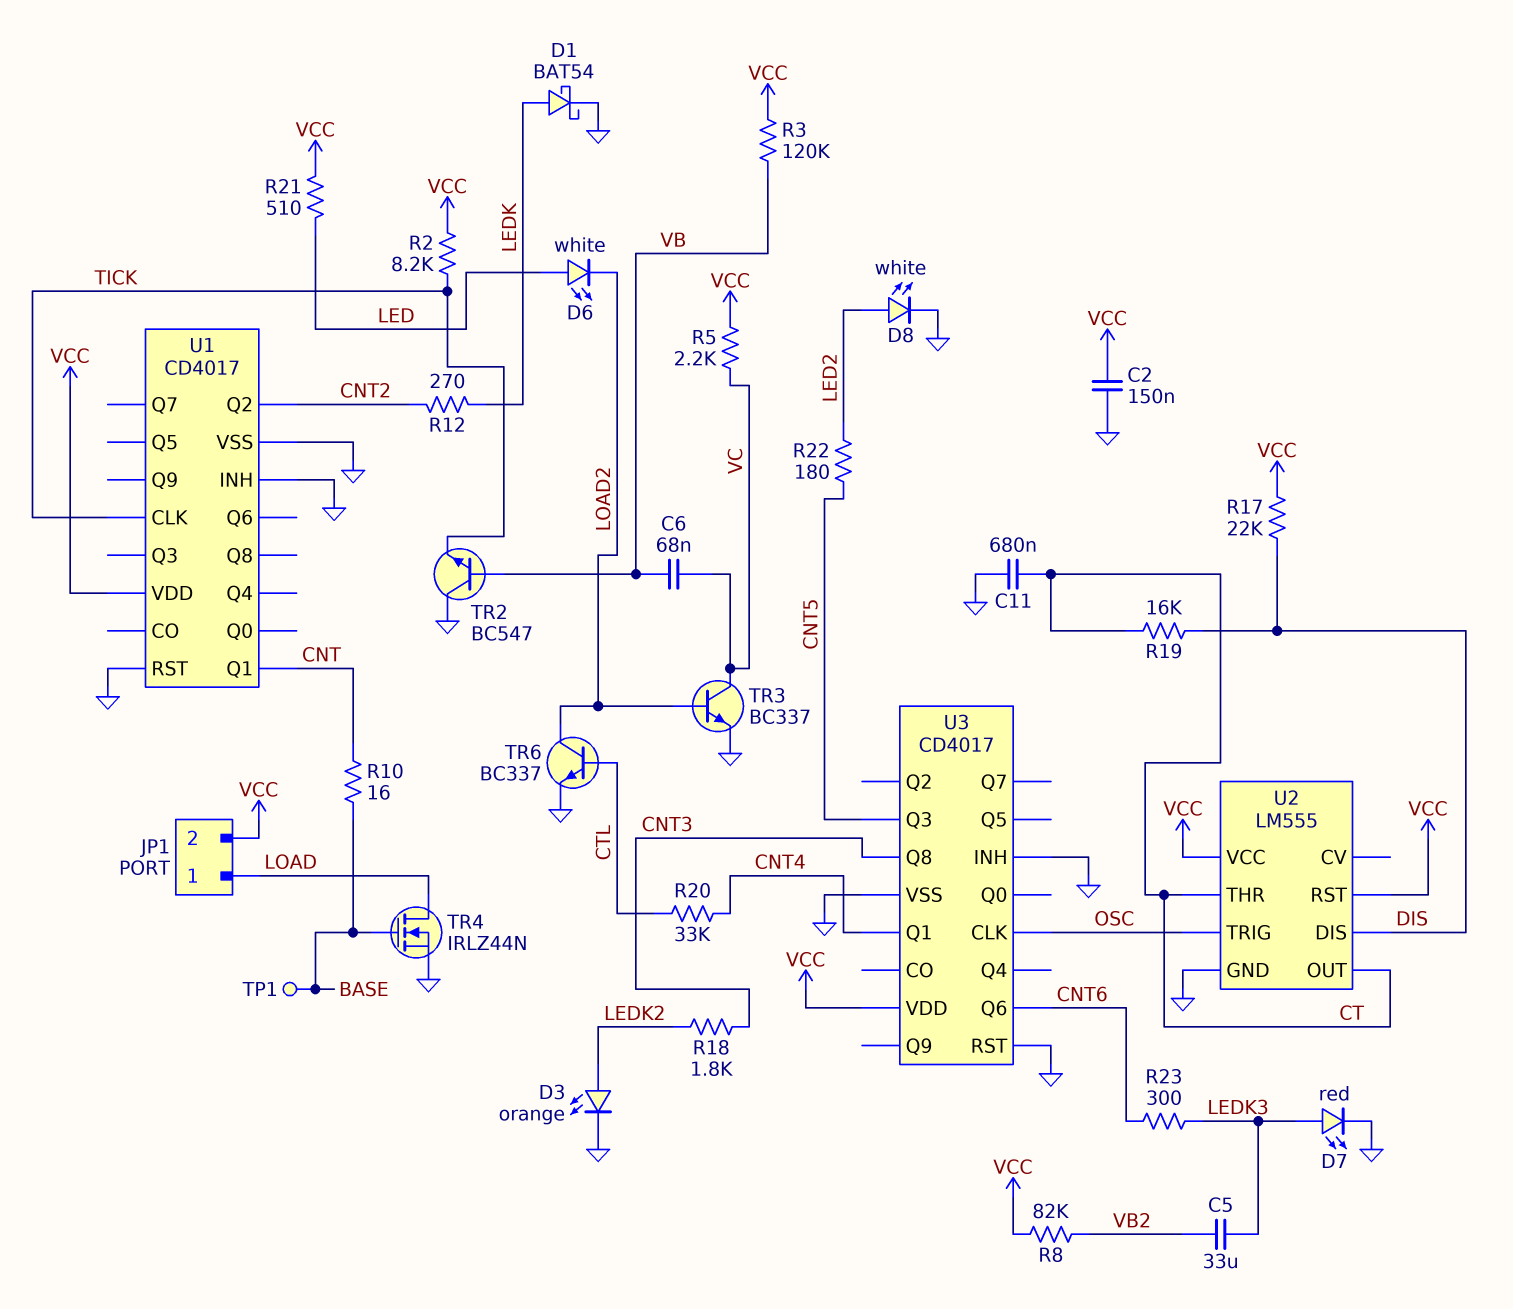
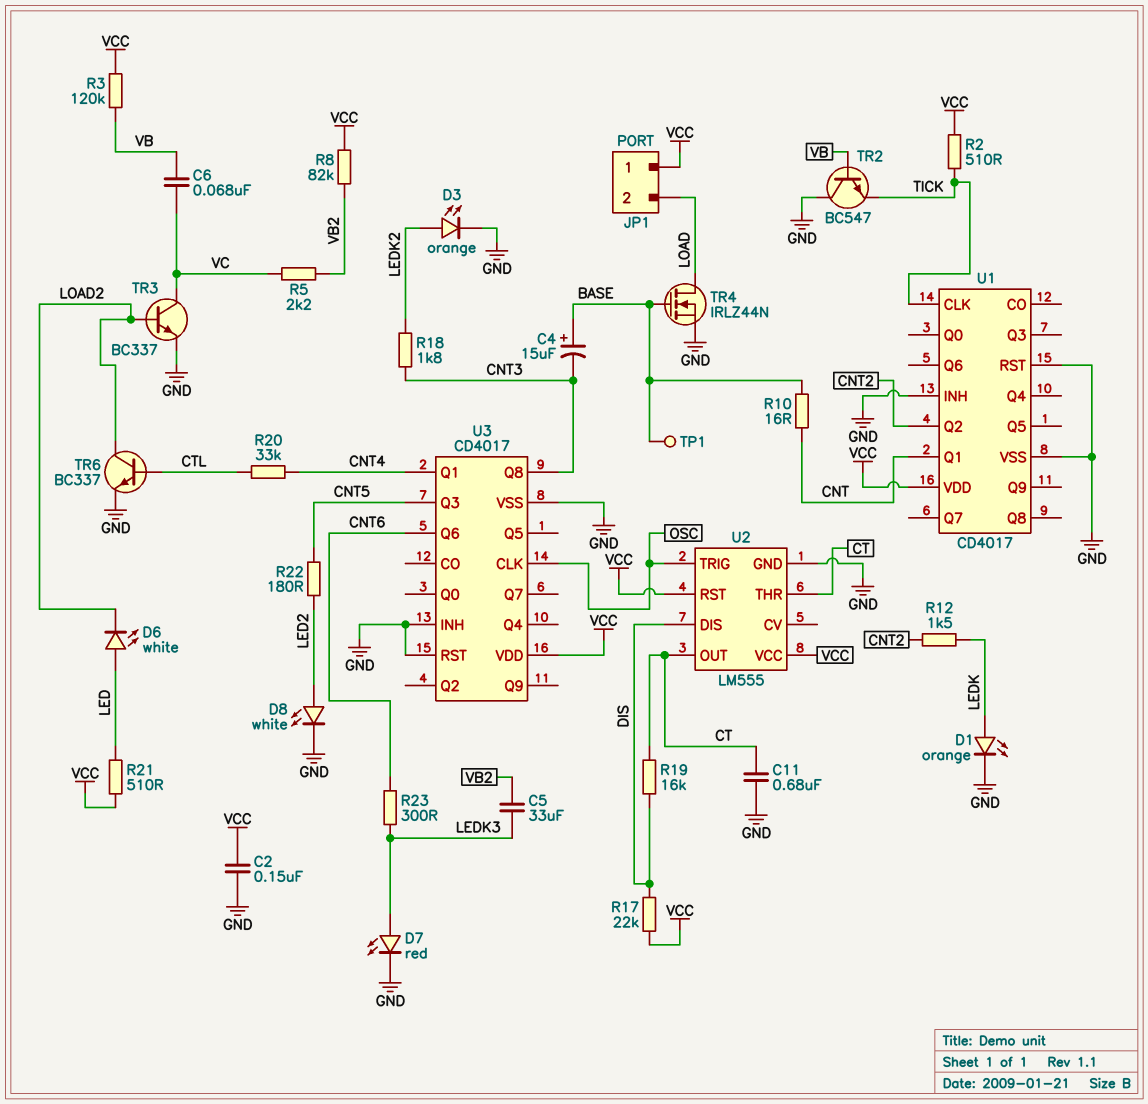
C4: none -> 15uF (plus BASE, minus CNT3)
D1: schottky BAT54 (A LEDK, K GND) -> LED orange (A LEDK, K GND)
JP1 pin 1: LOAD -> VCC
JP1 pin 2: VCC -> LOAD
R2: 8.2k (TICK, VCC) -> 510 (TICK, VCC)
R5: 2.2k (VC, VCC) -> 2.2k (VB2, VC)
R12: 270 (CNT2, LEDK) -> 1.5k (CNT2, LEDK)

